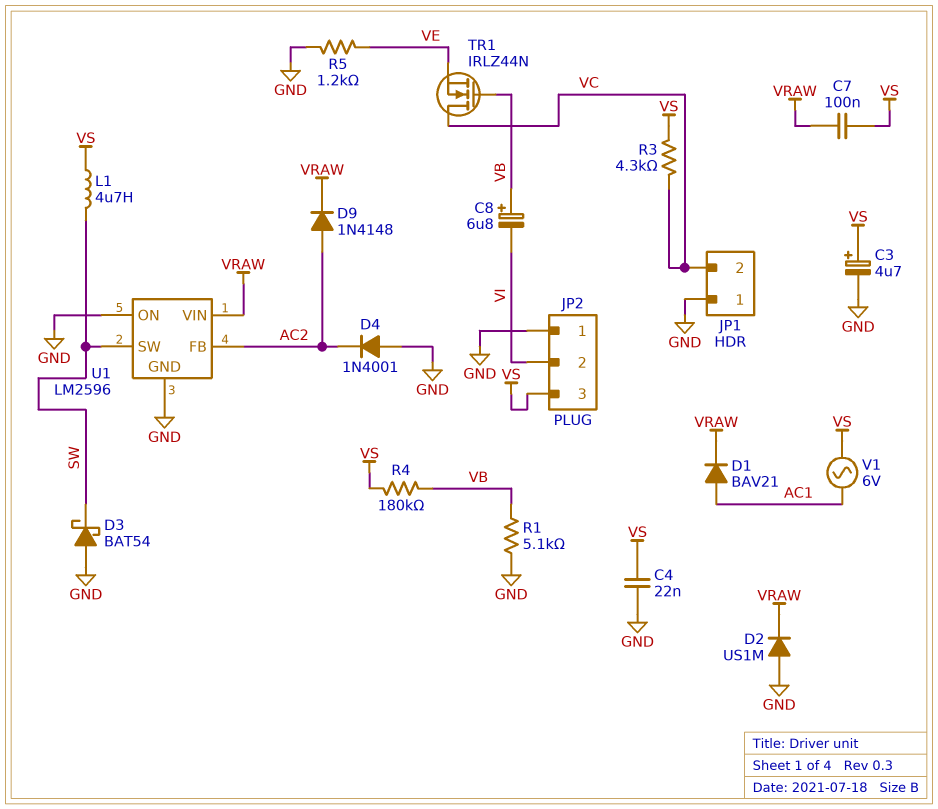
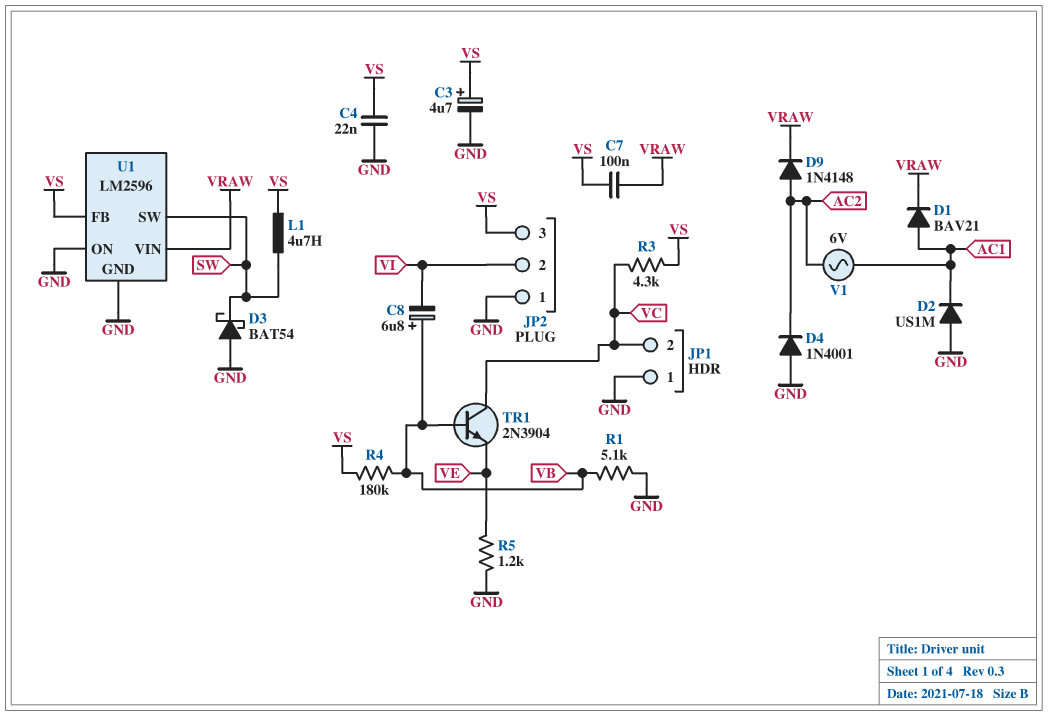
D2: diode US1M (A GND, K VRAW) -> diode US1M (A GND, K AC1)
TR1: NMOS IRLZ44N (G VB, D VC, S VE) -> NPN 2N3904 (B VB, C VC, E VE)
U1 pin FB: AC2 -> VS
V1: AC 6V (AC1, VS) -> AC 6V (AC1, AC2)

